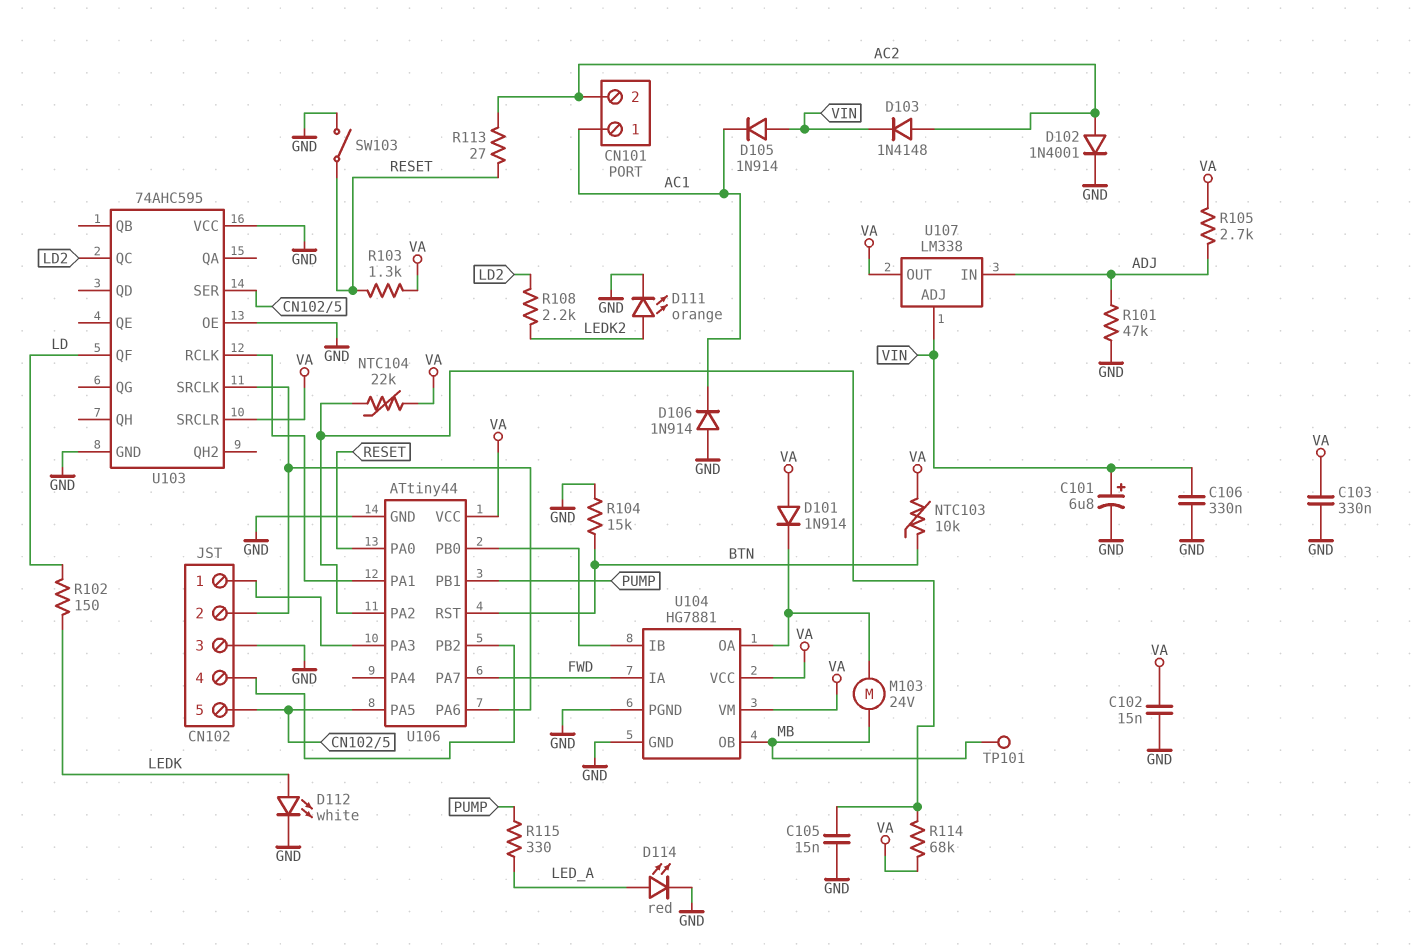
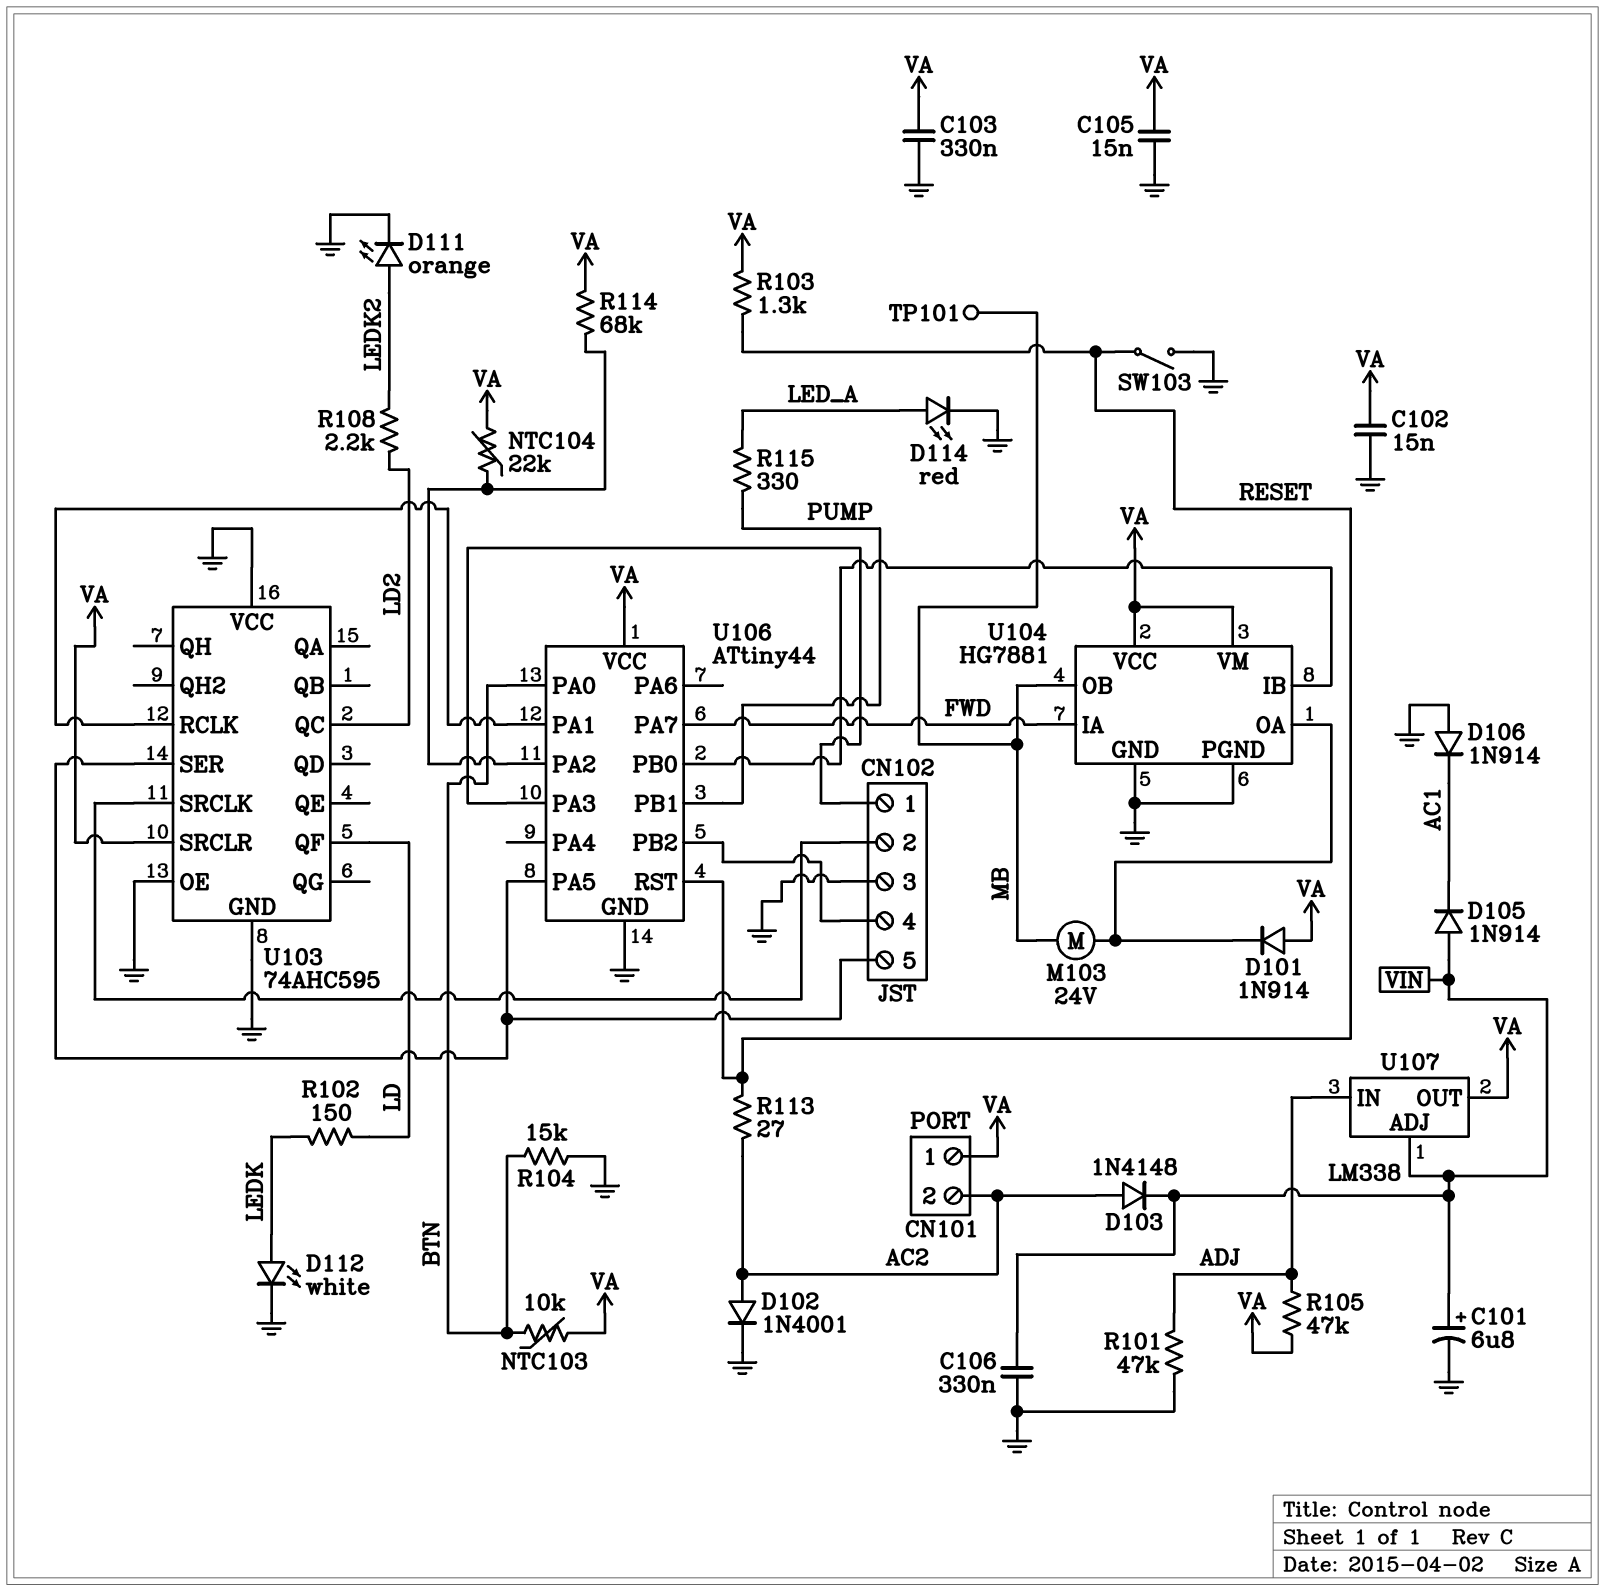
C105: 15nF (GND, U106/PA2) -> 15nF (GND, VA)
CN101 pin 1: AC1 -> VA
R105: 2.7k (ADJ, VA) -> 47k (ADJ, VA)
U106 pin PA0: RESET -> BTN
U106 pin PA6: CN102/2 -> none
U106 pin RST: BTN -> RESET

